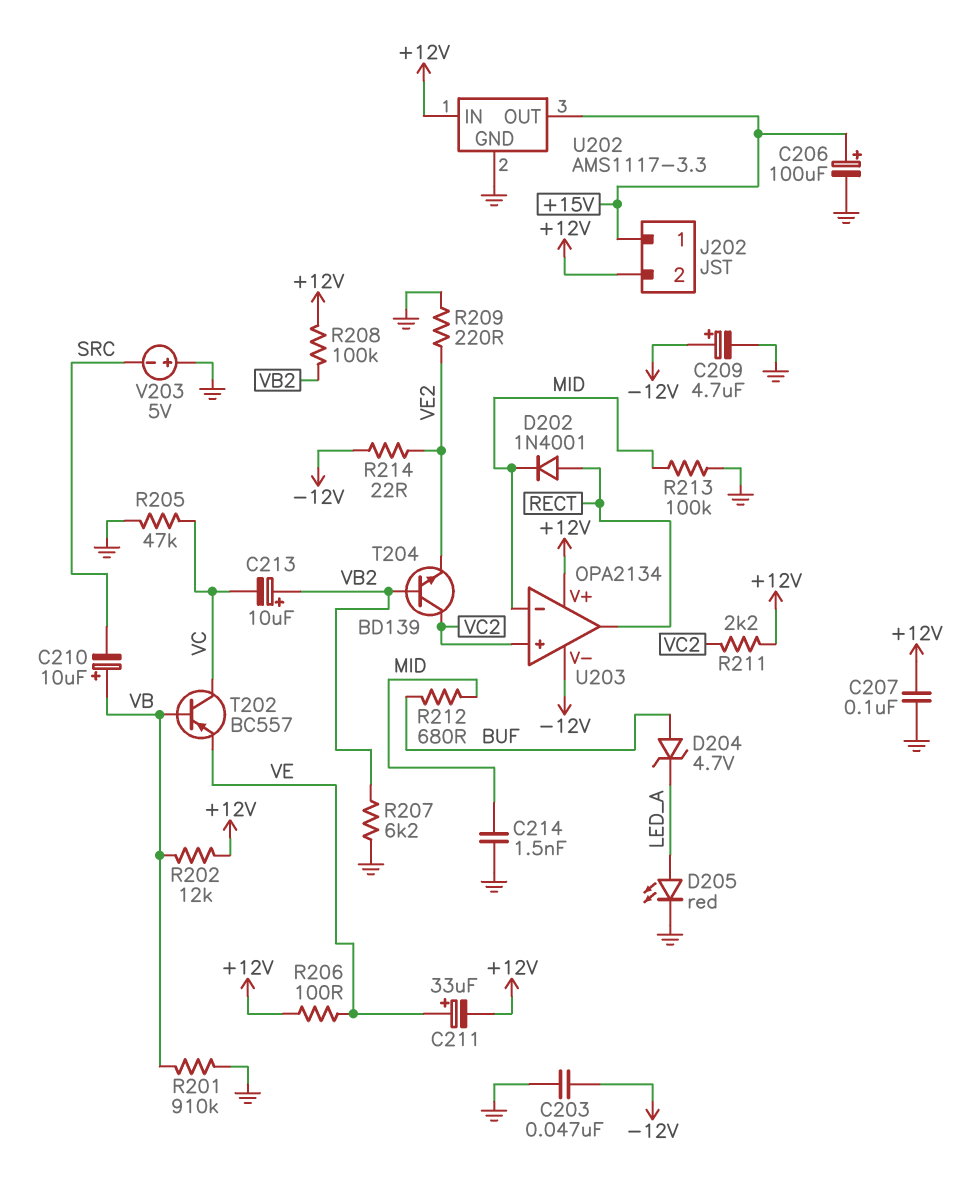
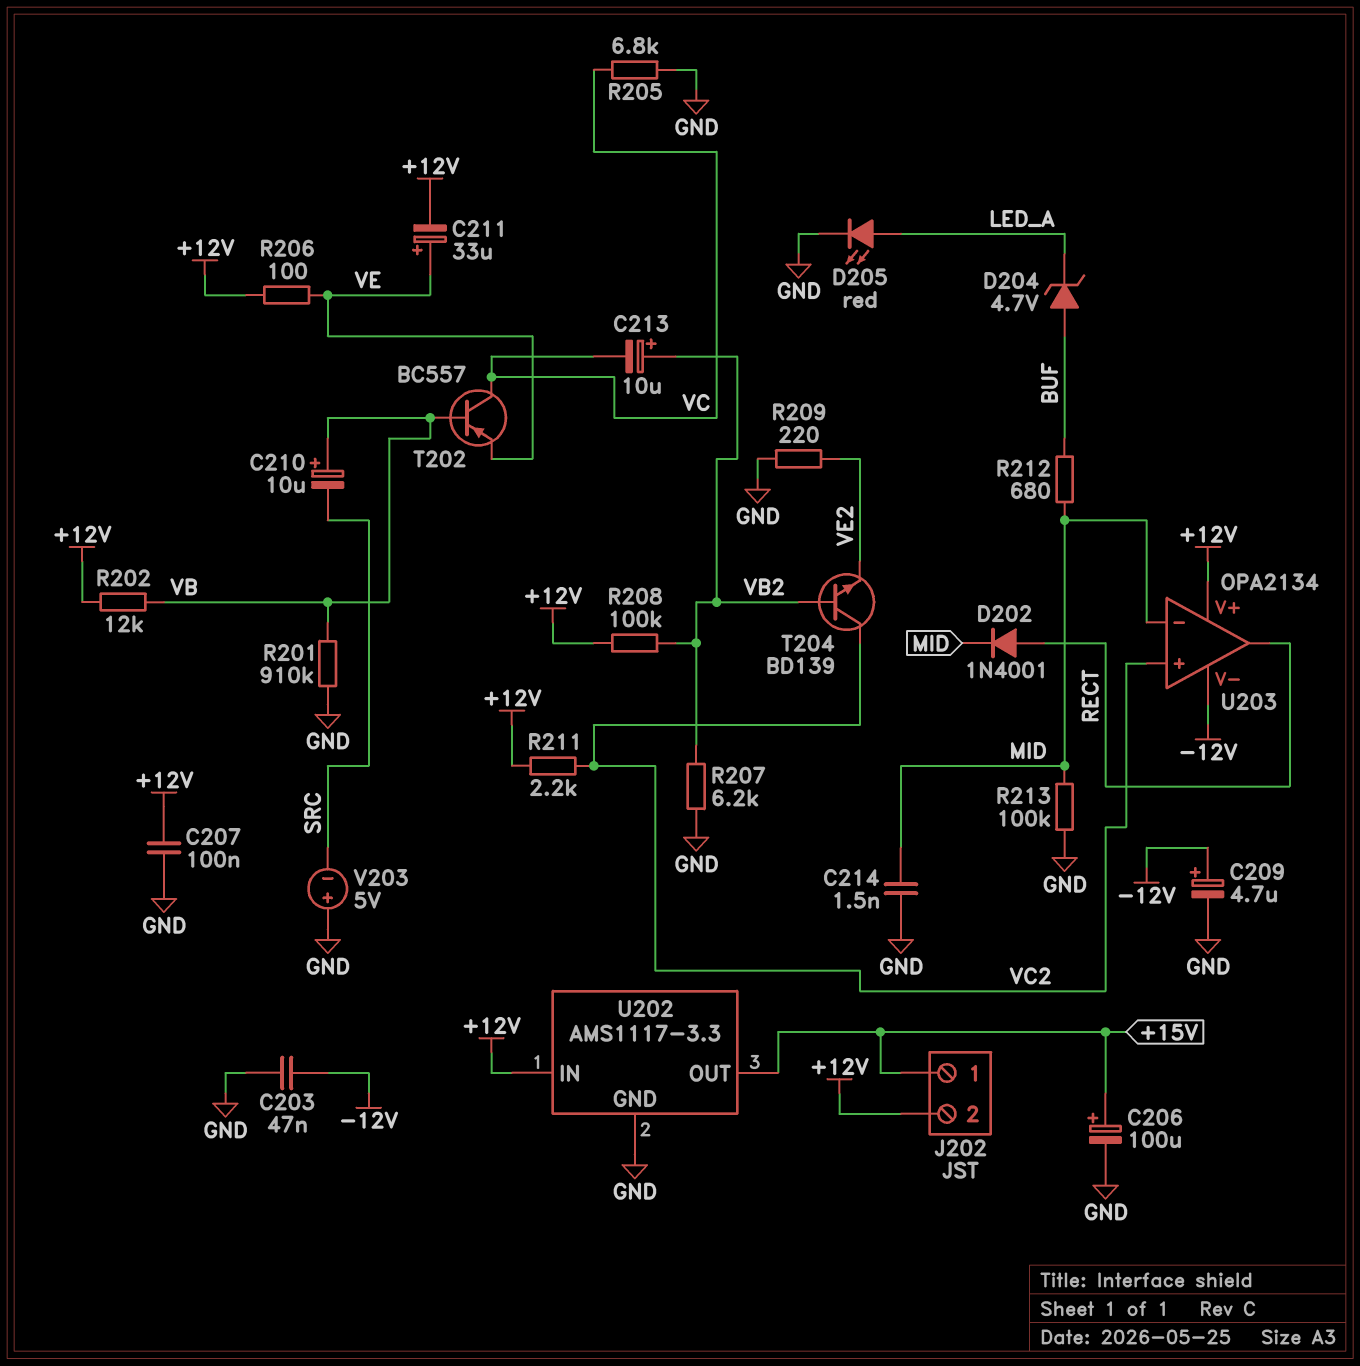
R205: 47k (GND, VC) -> 6.8k (GND, VC)
R214: 22 (-12V, VE2) -> none

